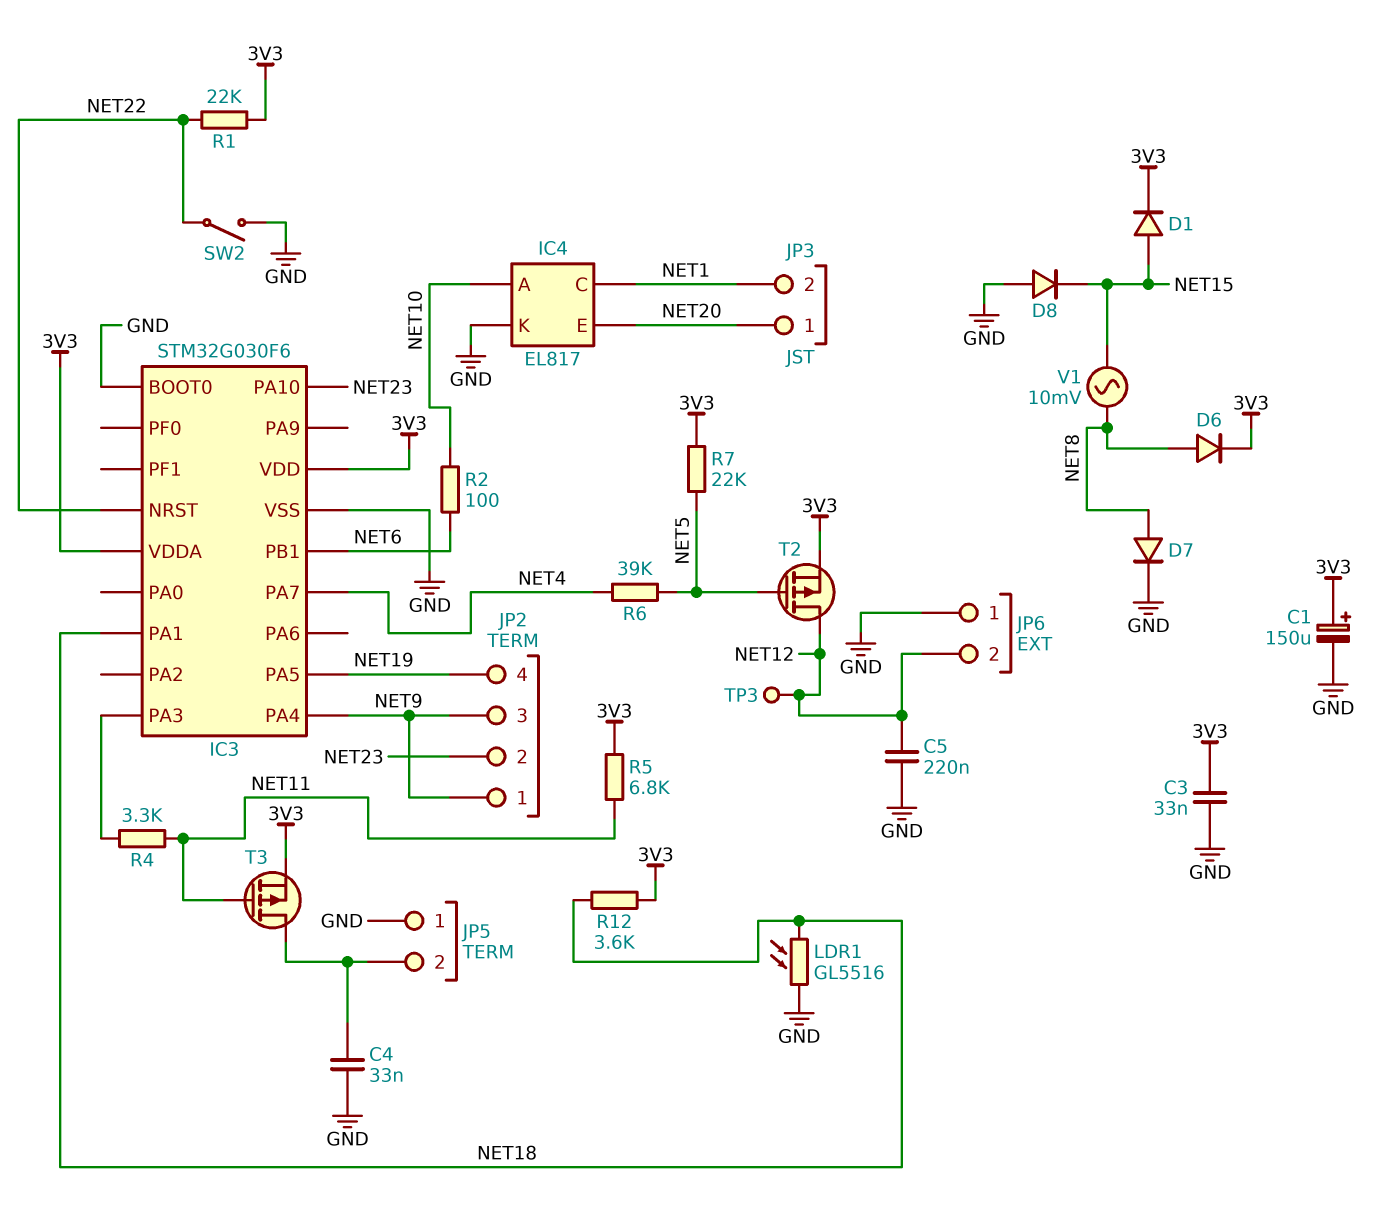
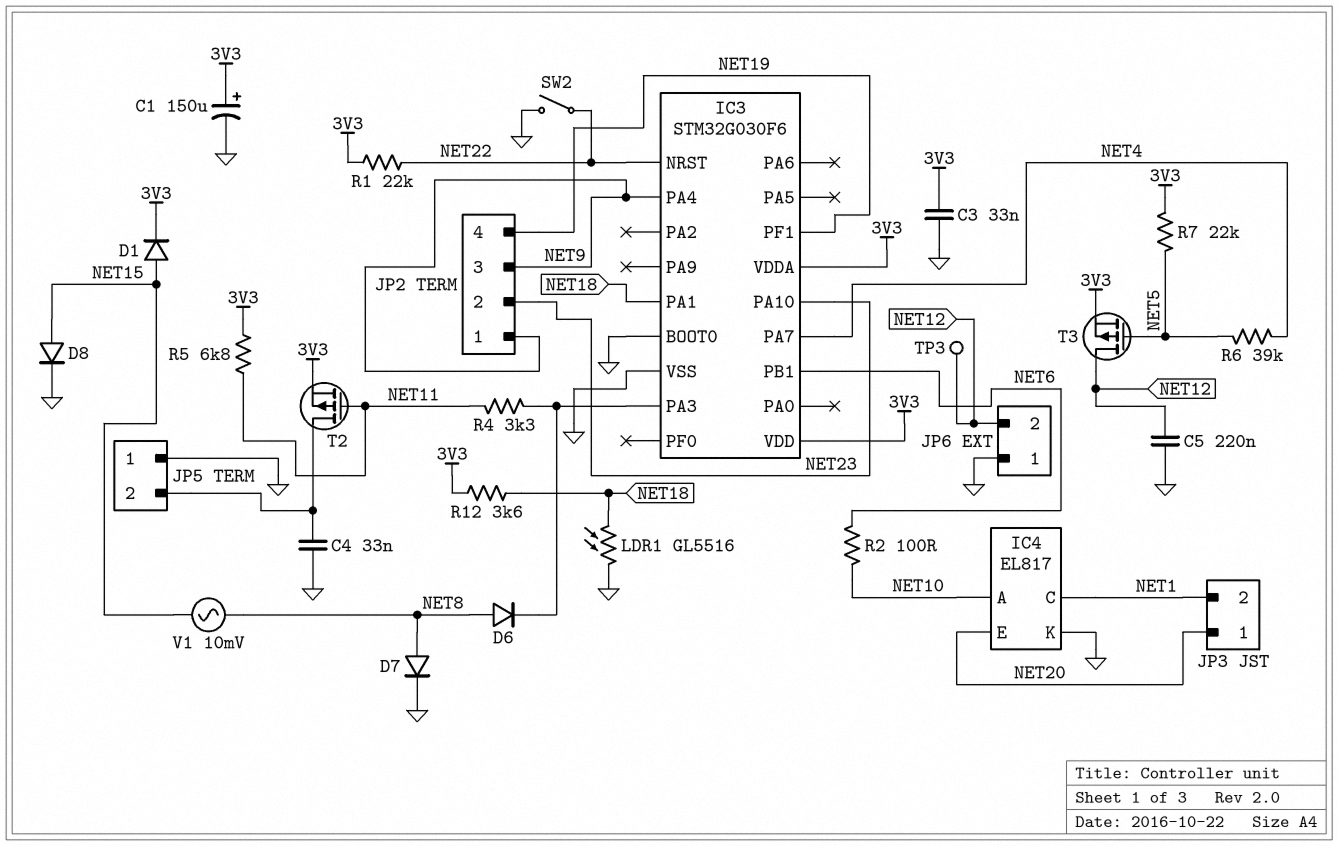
D6: diode (A NET8, K 3V3) -> diode (A NET8, K IC3/PA3)
D8: diode (A GND, K NET15) -> diode (A NET15, K GND)
IC3 pin PA5: NET19 -> none
IC3 pin PF1: none -> NET19
T2: PMOS (G NET5, D NET12, S 3V3) -> PMOS (G NET11, D JP5/2, S 3V3)
T3: PMOS (G NET11, D JP5/2, S 3V3) -> PMOS (G NET5, D NET12, S 3V3)

